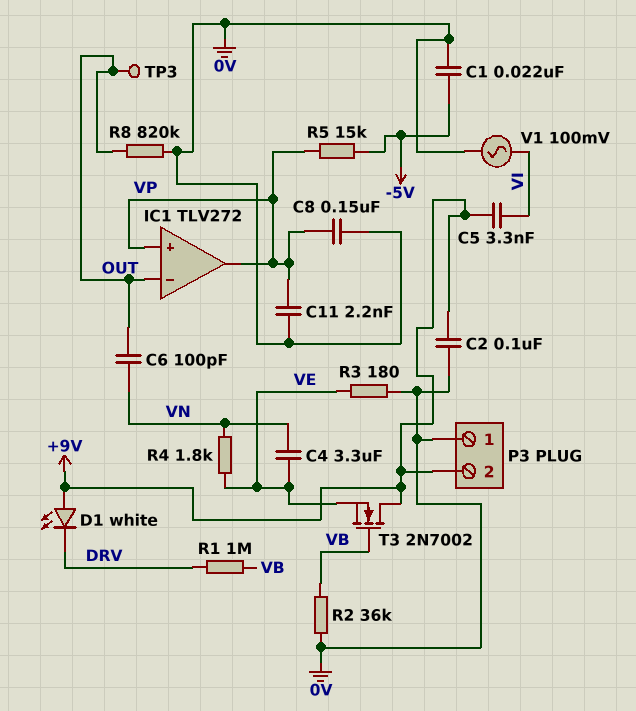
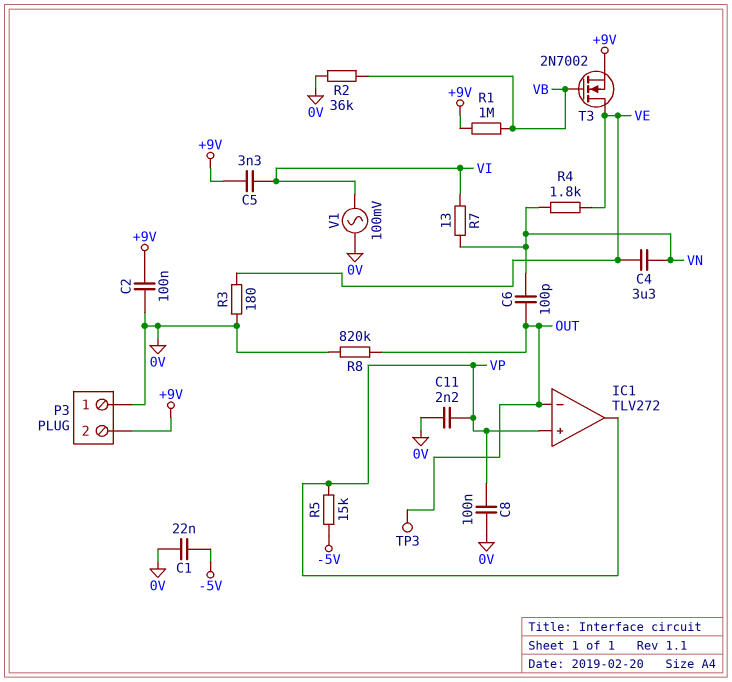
C8: 150nF (0V, VP) -> 100nF (0V, VP)
D1: LED white (A +9V, K DRV) -> none
R1: 1M (DRV, VB) -> 1M (+9V, VB)
R7: none -> 13 (VI, VN)
T3: NMOS 2N7002 (G VB, D +9V, S VE) -> NMOS 2N7002 (G VB, D VE, S +9V)

